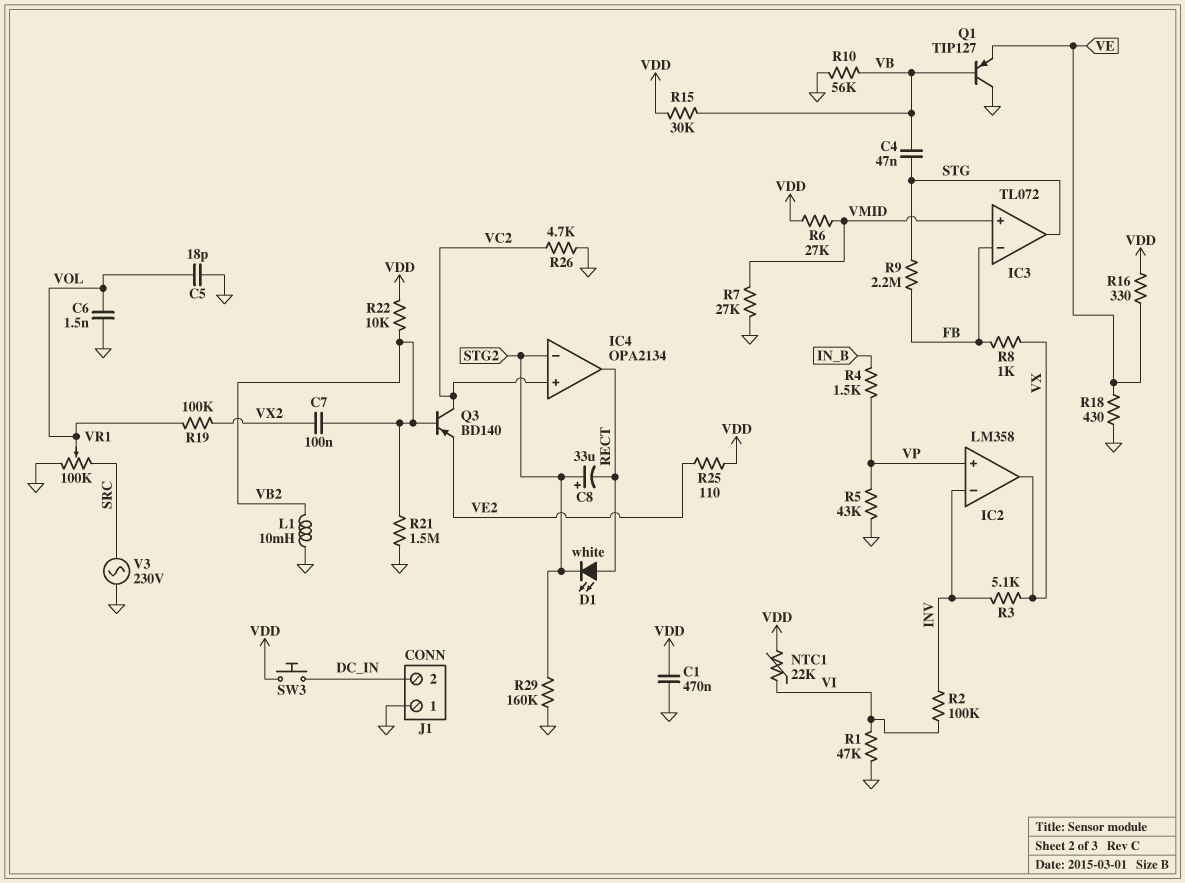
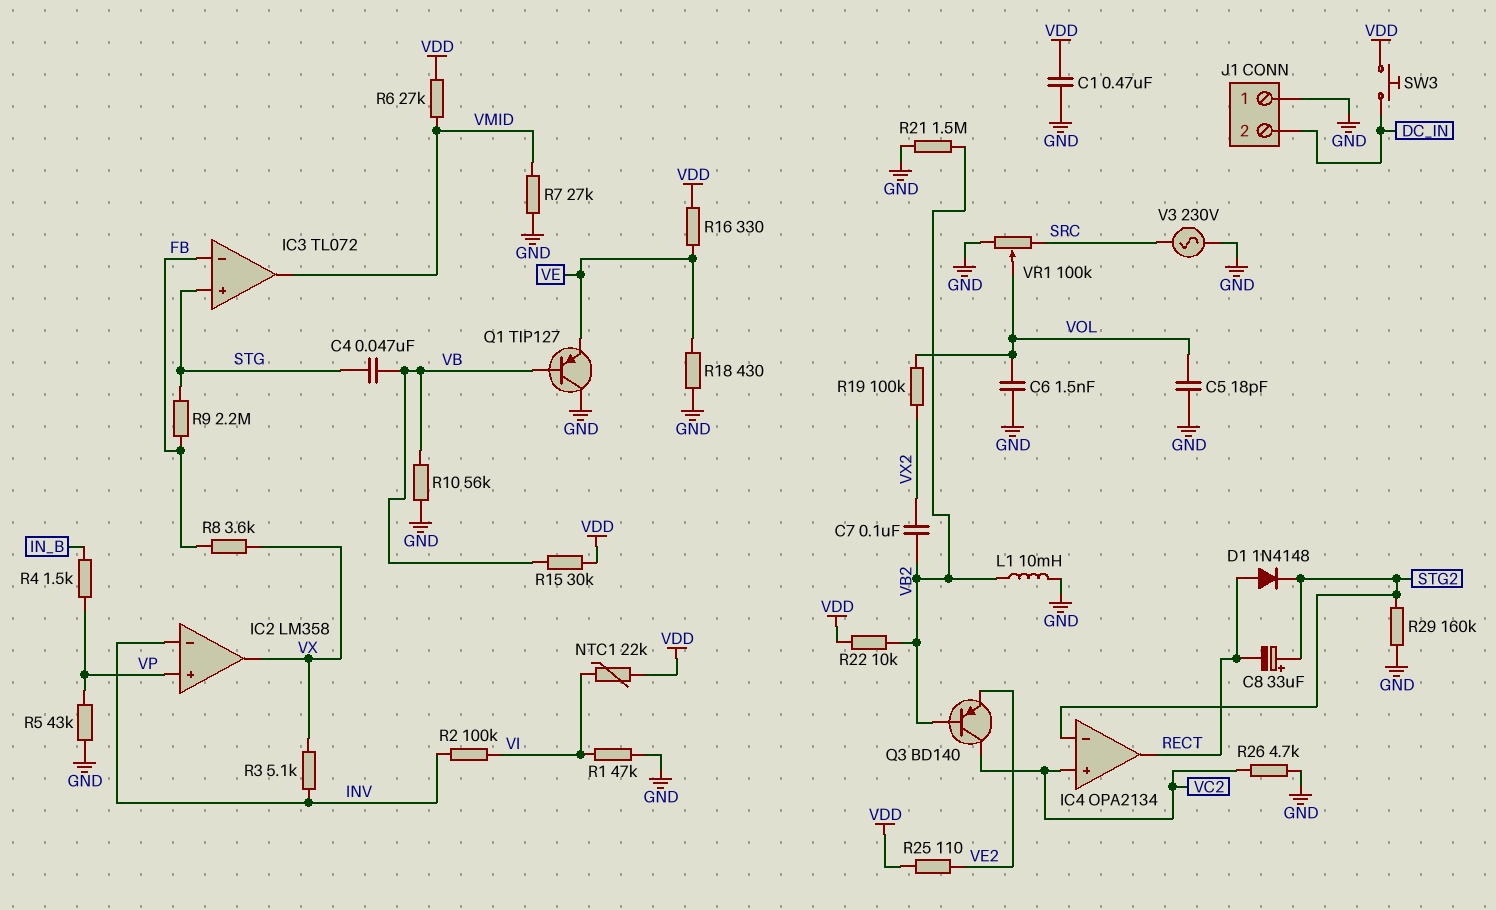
D1: LED white (A RECT, K STG2) -> diode 1N4148 (A RECT, K STG2)
IC3 pin in+: VMID -> STG
IC3 pin out: STG -> VMID
R8: 1k (FB, VX) -> 3.6k (FB, VX)

